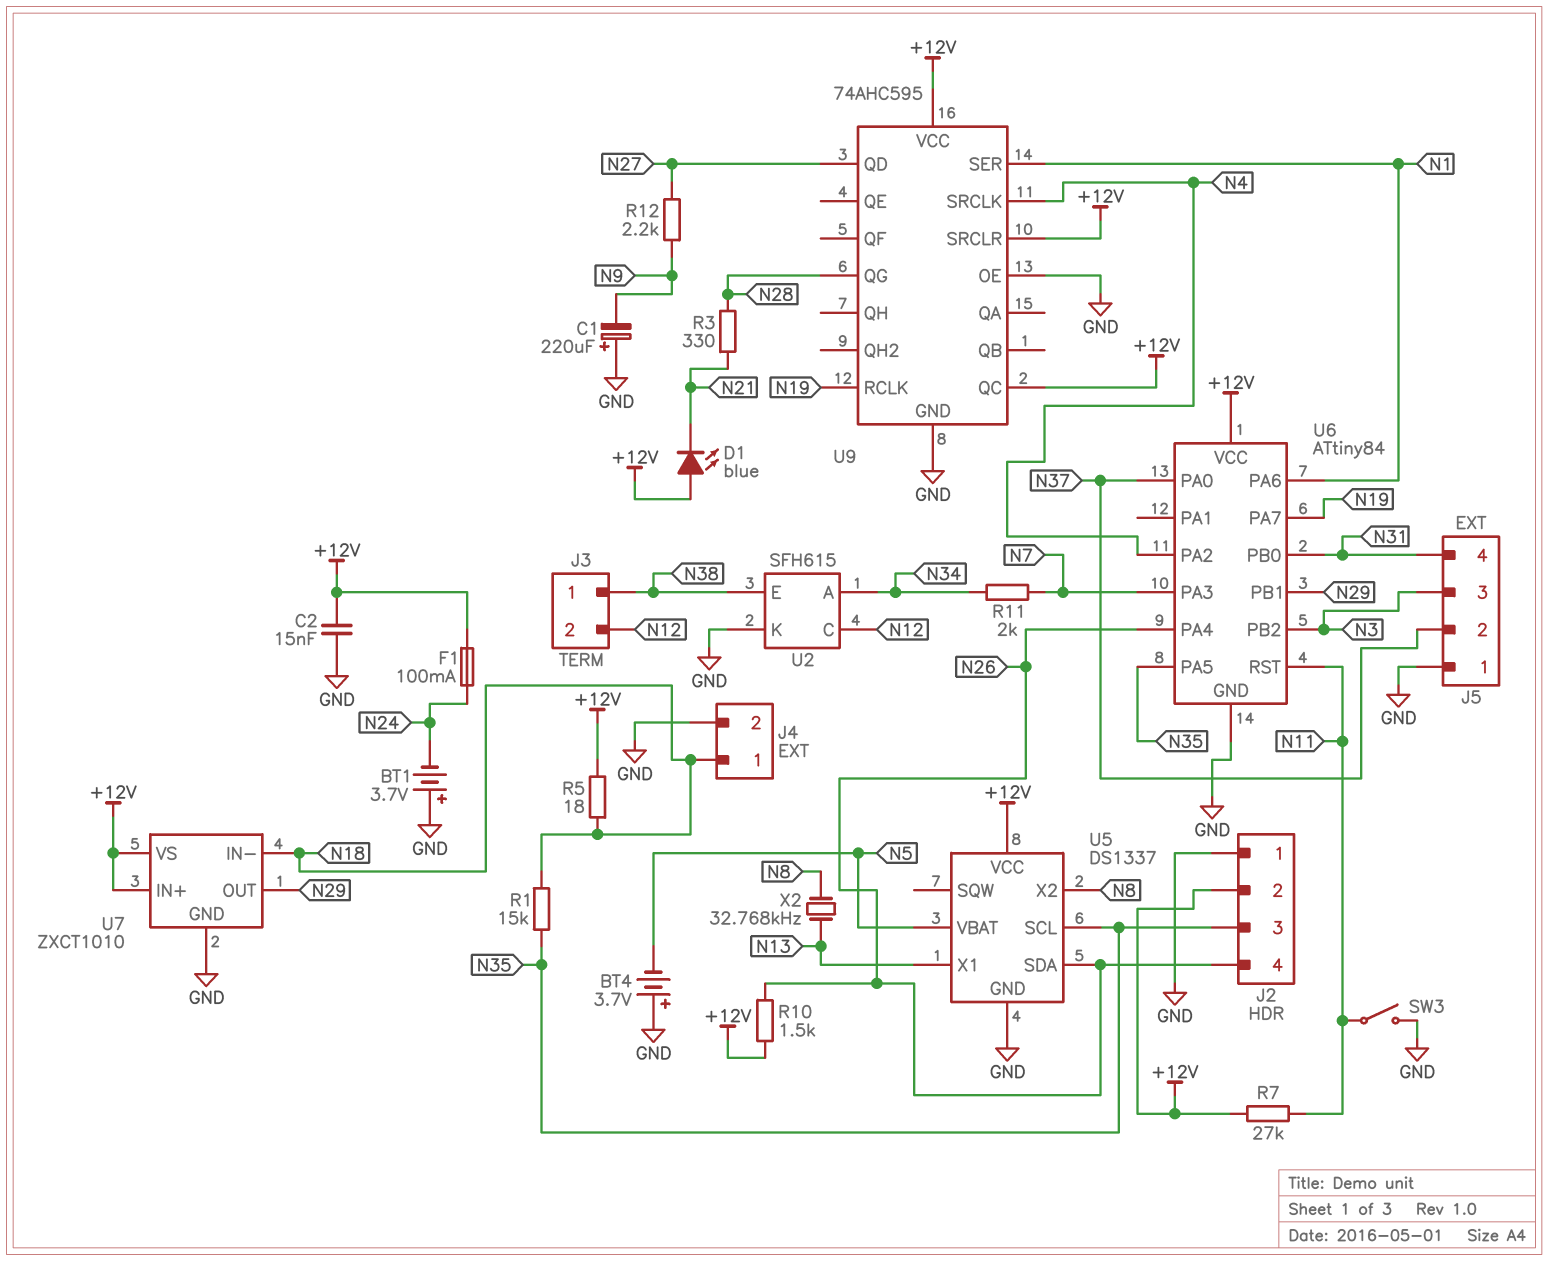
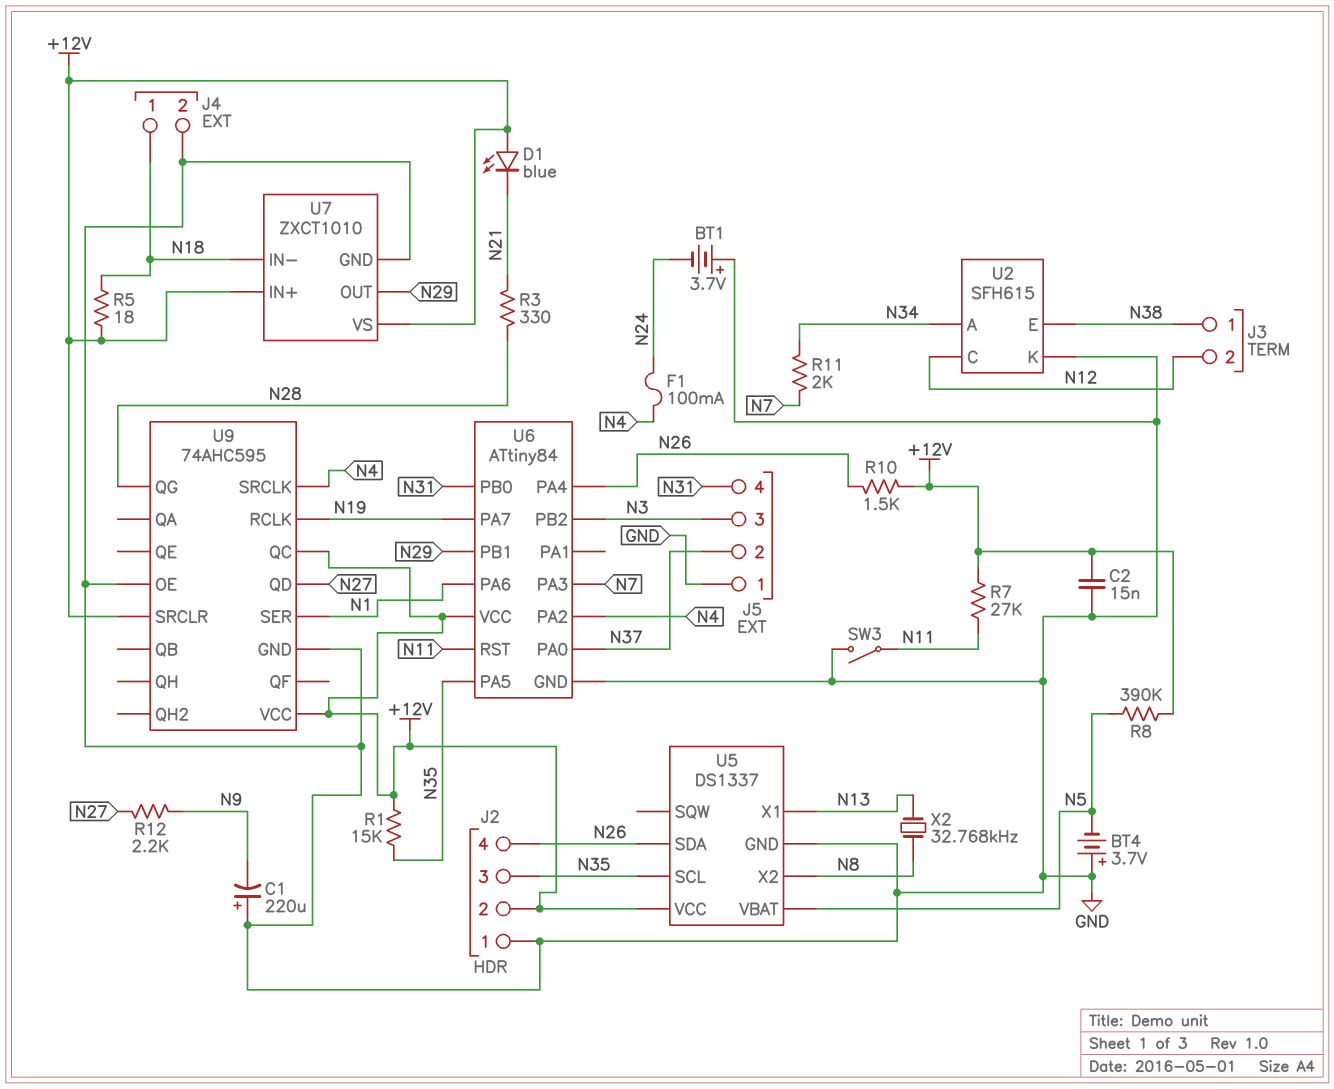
F1: 100mA (+12V, N24) -> 100mA (N4, N24)
R1: 15k (N18, N35) -> 15k (+12V, N35)
R8: none -> 390k (+12V, N5)

